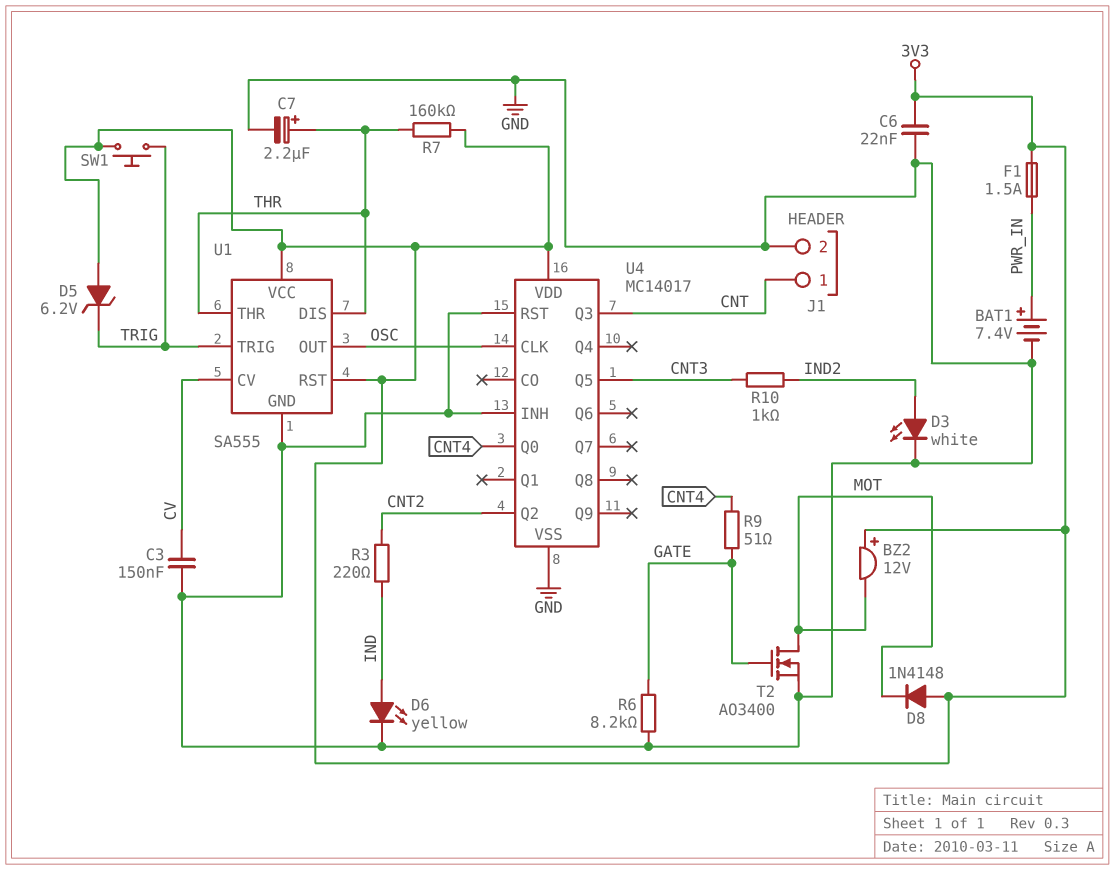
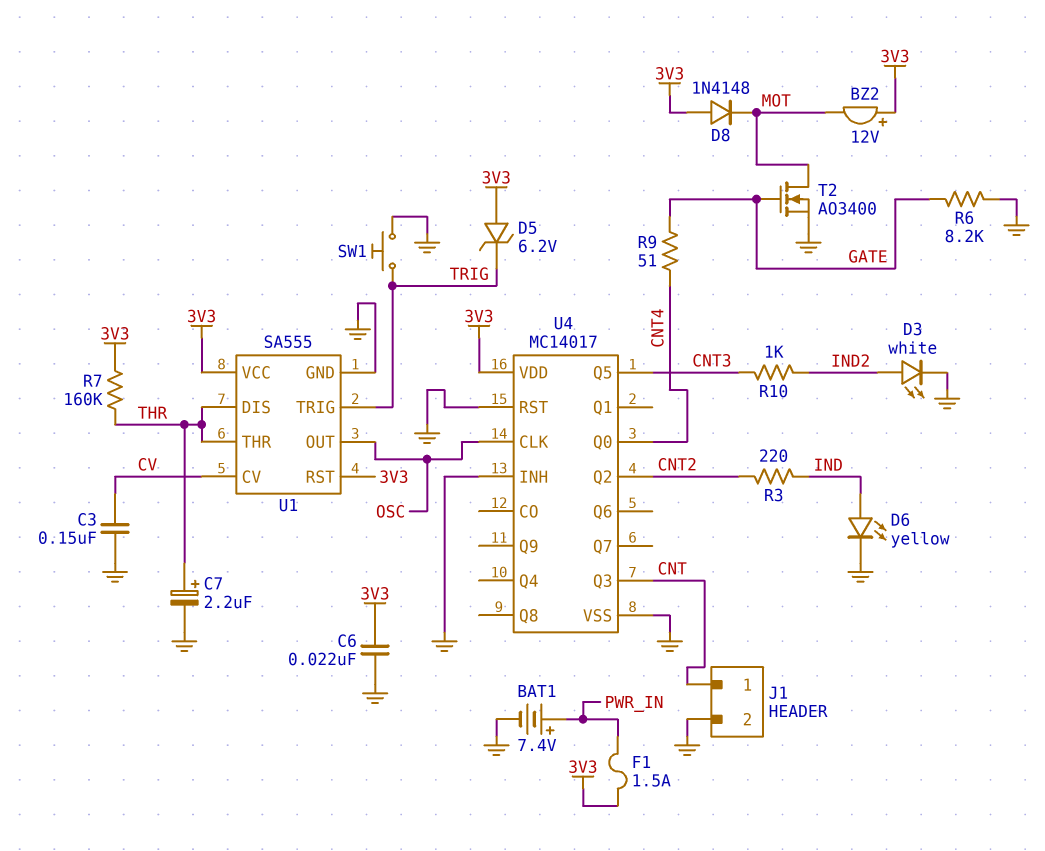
SW1: button (3V3, TRIG) -> button (GND, TRIG)

